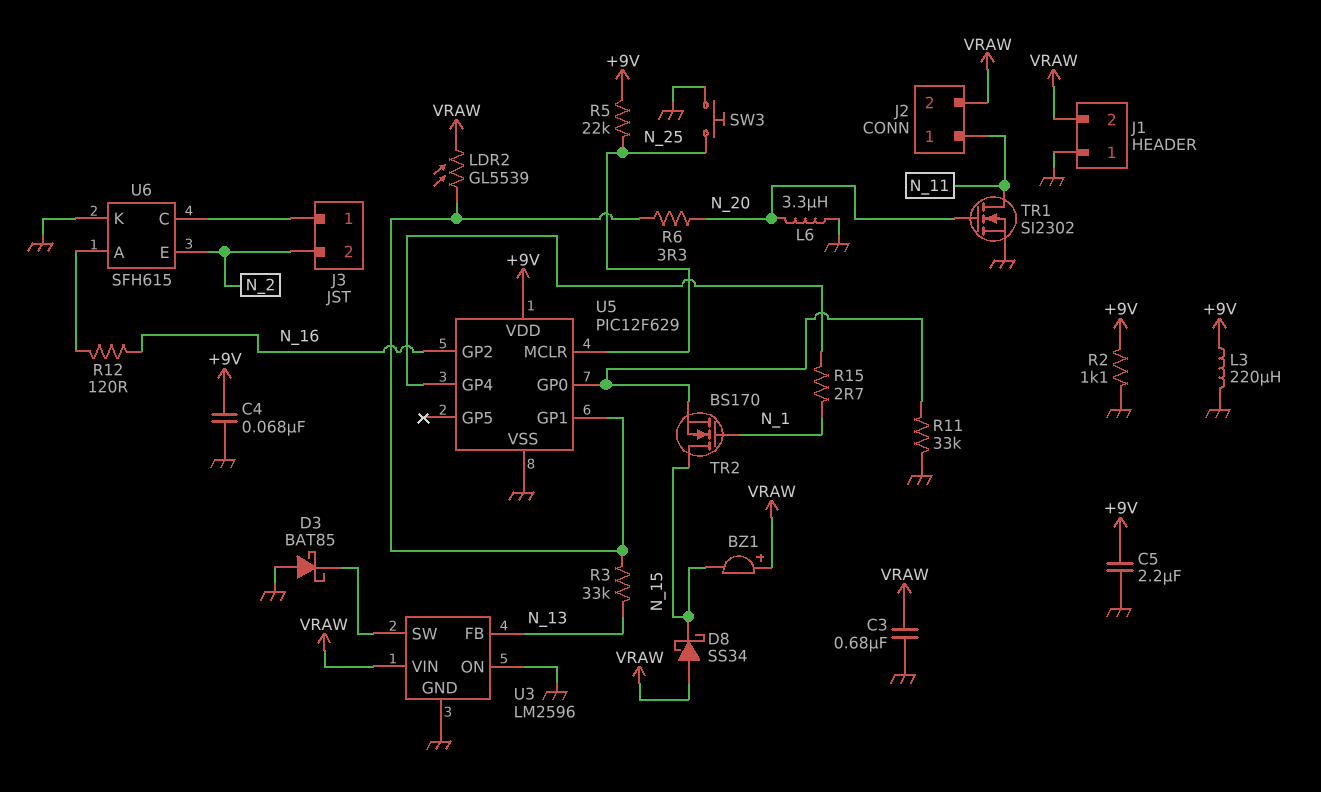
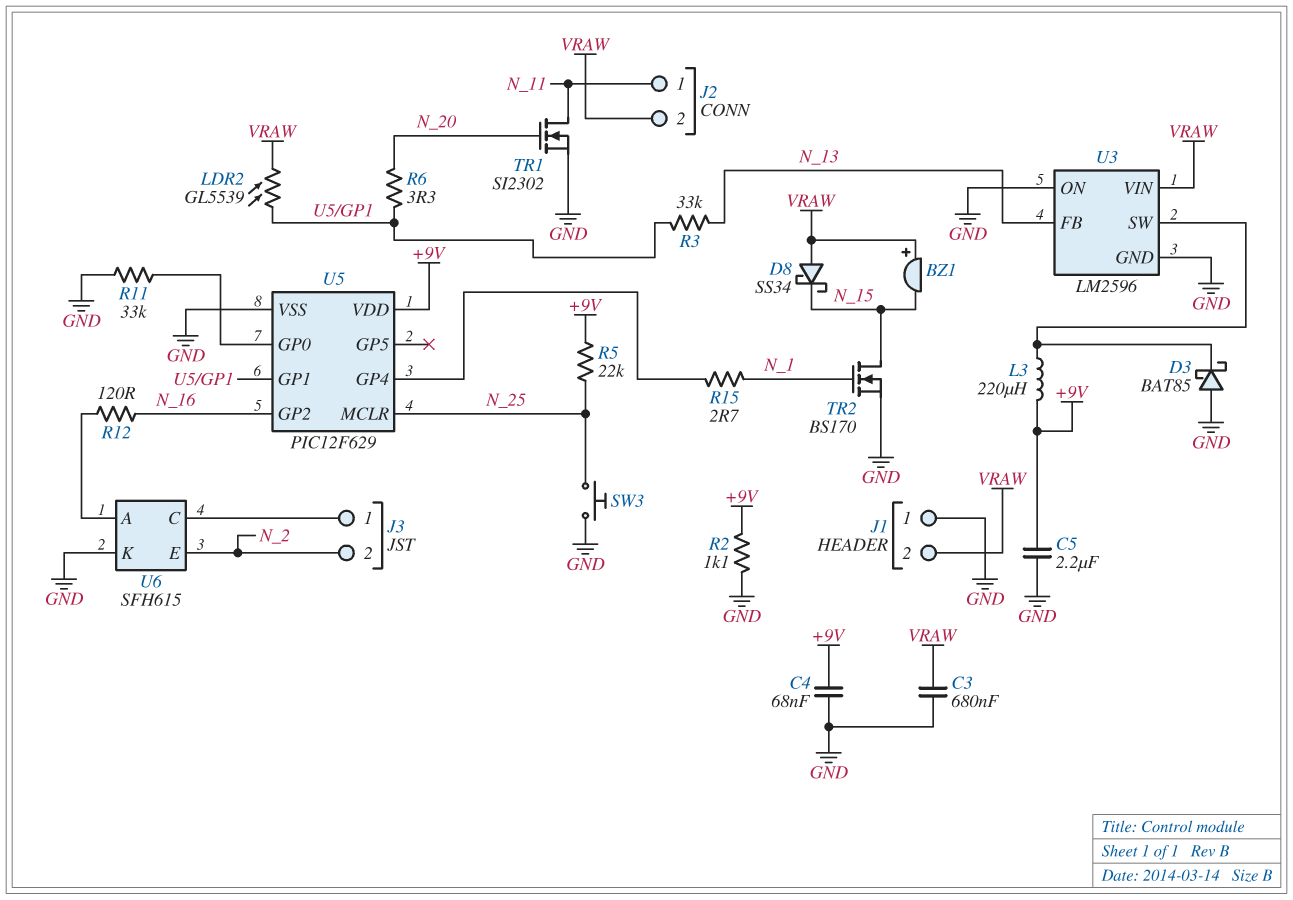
L3: 220uH (+9V, GND) -> 220uH (+9V, U3/SW)
L6: 3.3uH (GND, N_20) -> none
TR2: NMOS BS170 (G N_1, D N_15, S U5/GP0) -> NMOS BS170 (G N_1, D N_15, S GND)

